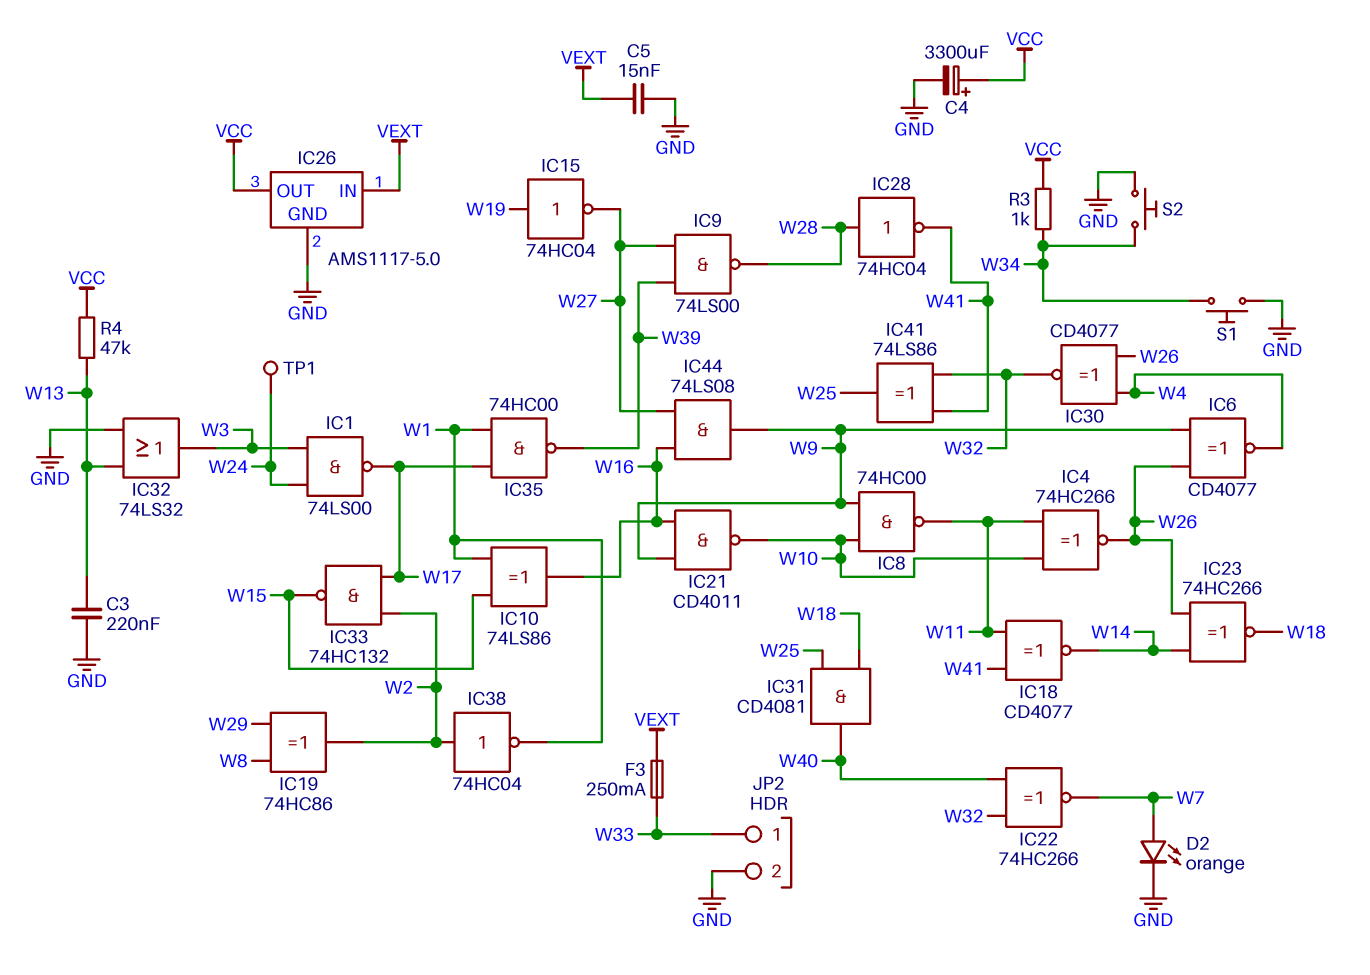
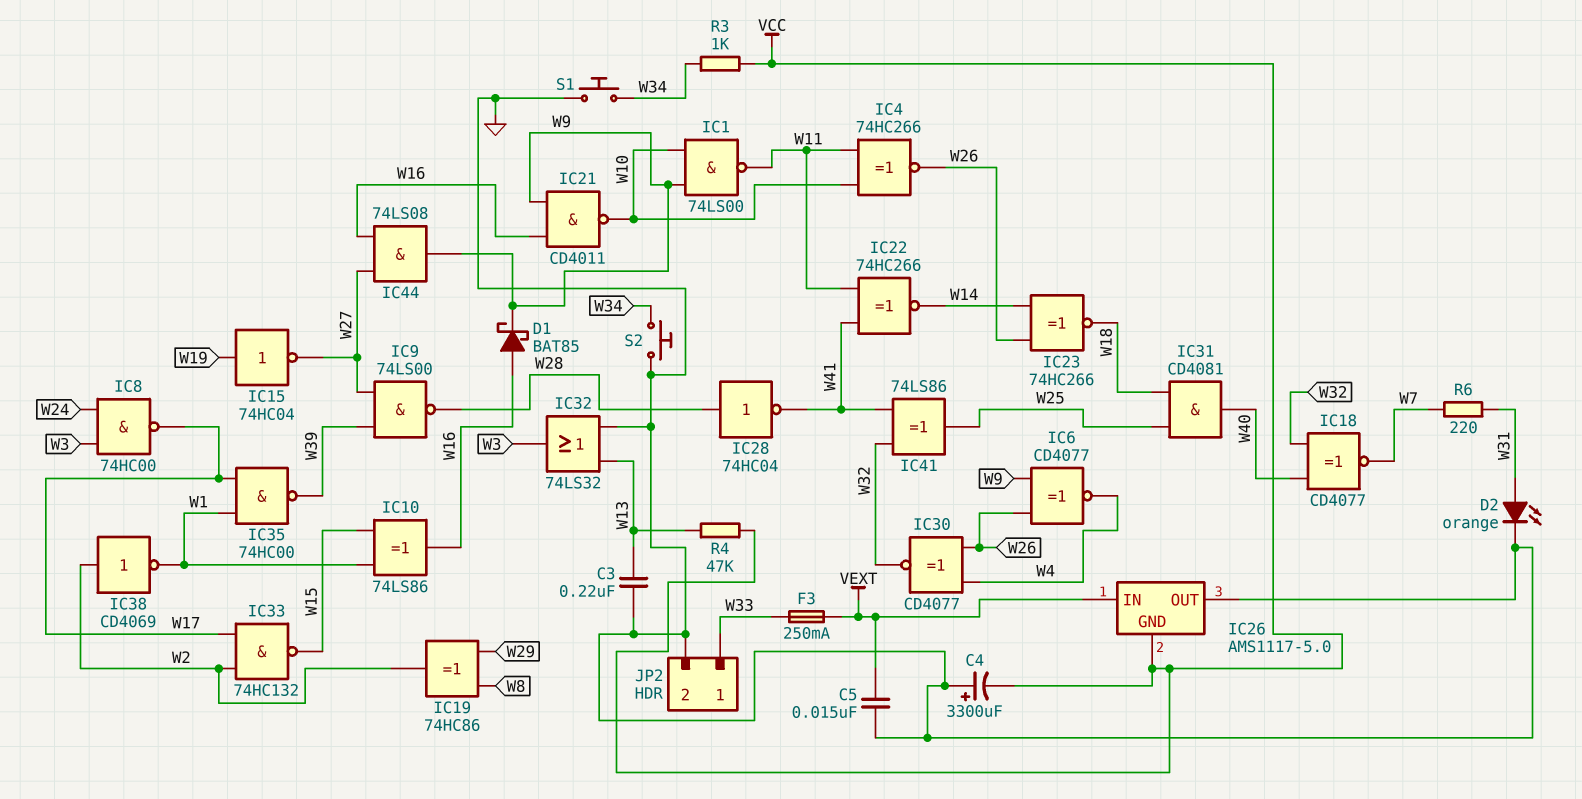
C4: 3300uF (plus VCC, minus GND) -> 3300uF (plus GND, minus VCC)
D1: none -> schottky BAT85 (A W16, K W9)
D2: LED orange (A W7, K GND) -> LED orange (A W31, K GND)
IC1: NAND 74LS00 (in W3, in W24, out W17) -> NAND 74LS00 (in W9, in W10, out W11)
IC8: NAND 74HC00 (in W9, in W10, out W11) -> NAND 74HC00 (in W3, in W24, out W17)
IC18: XNOR CD4077 (in W11, in W41, out W14) -> XNOR CD4077 (in W32, in W40, out W7)
IC22: XNOR 74HC266 (in W32, in W40, out W7) -> XNOR 74HC266 (in W11, in W41, out W14)
IC26 pin GND: GND -> VCC
IC26 pin OUT: VCC -> GND
IC38: NOT 74HC04 (in W2, out W1) -> NOT CD4069 (in W2, out W1)
R6: none -> 220 (W7, W31)
TP1: test point (W24) -> none

